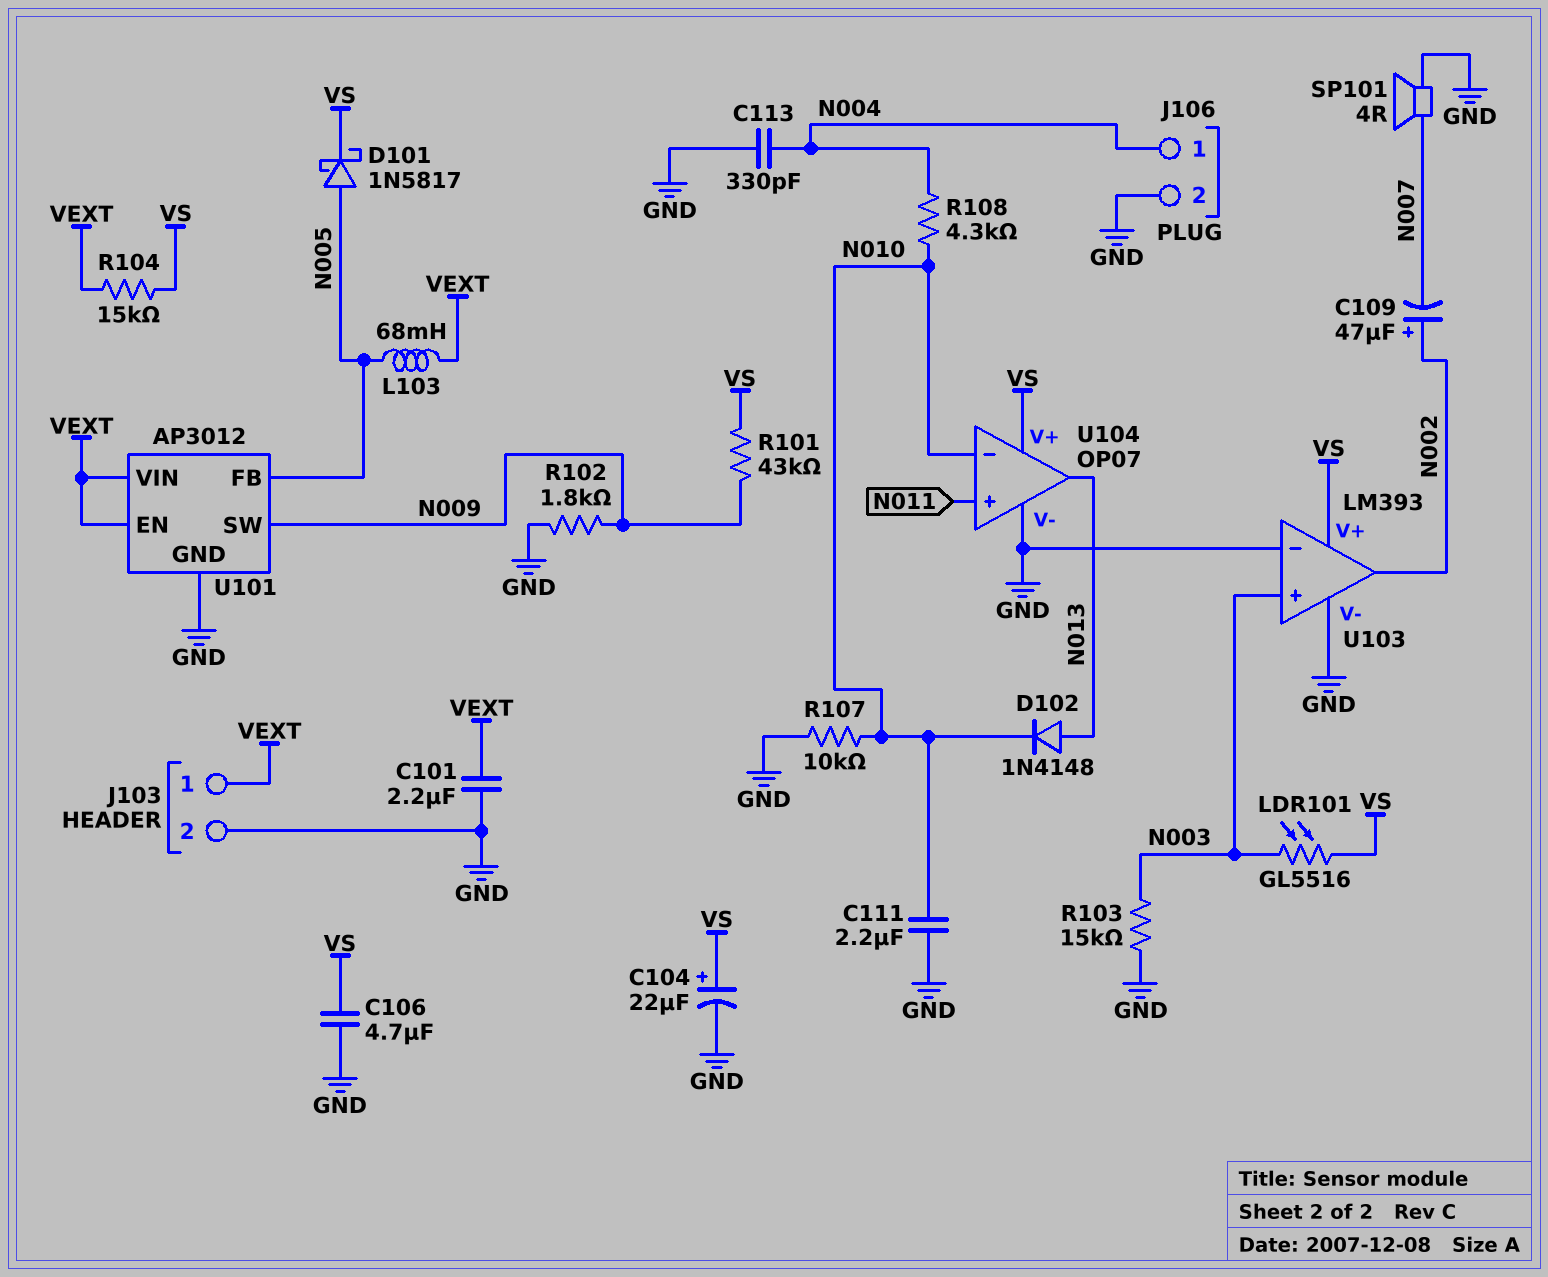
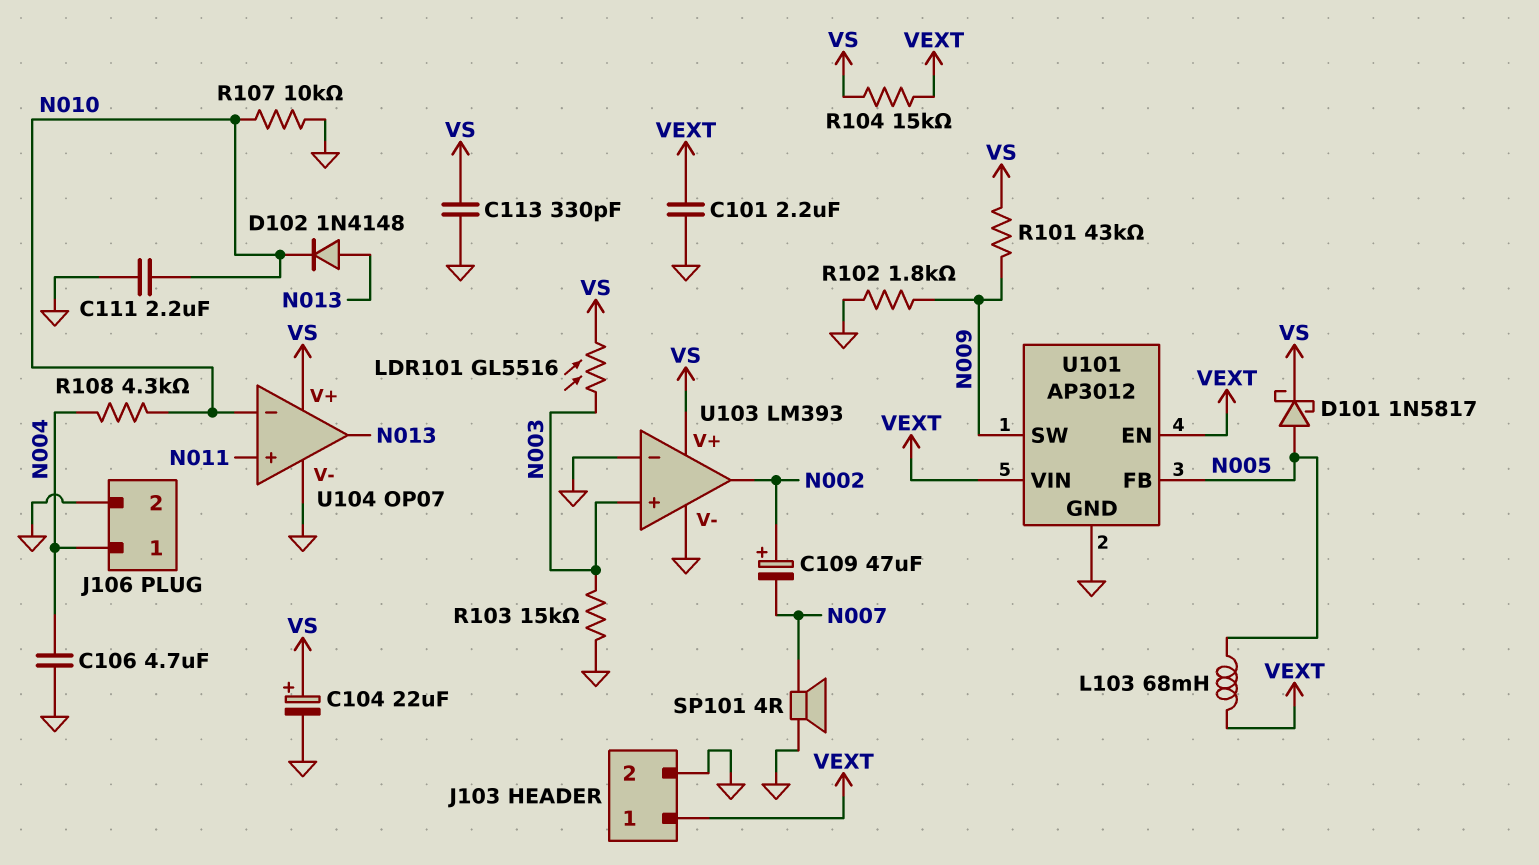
C106: 4.7uF (GND, VS) -> 4.7uF (GND, N004)
C113: 330pF (GND, N004) -> 330pF (GND, VS)

